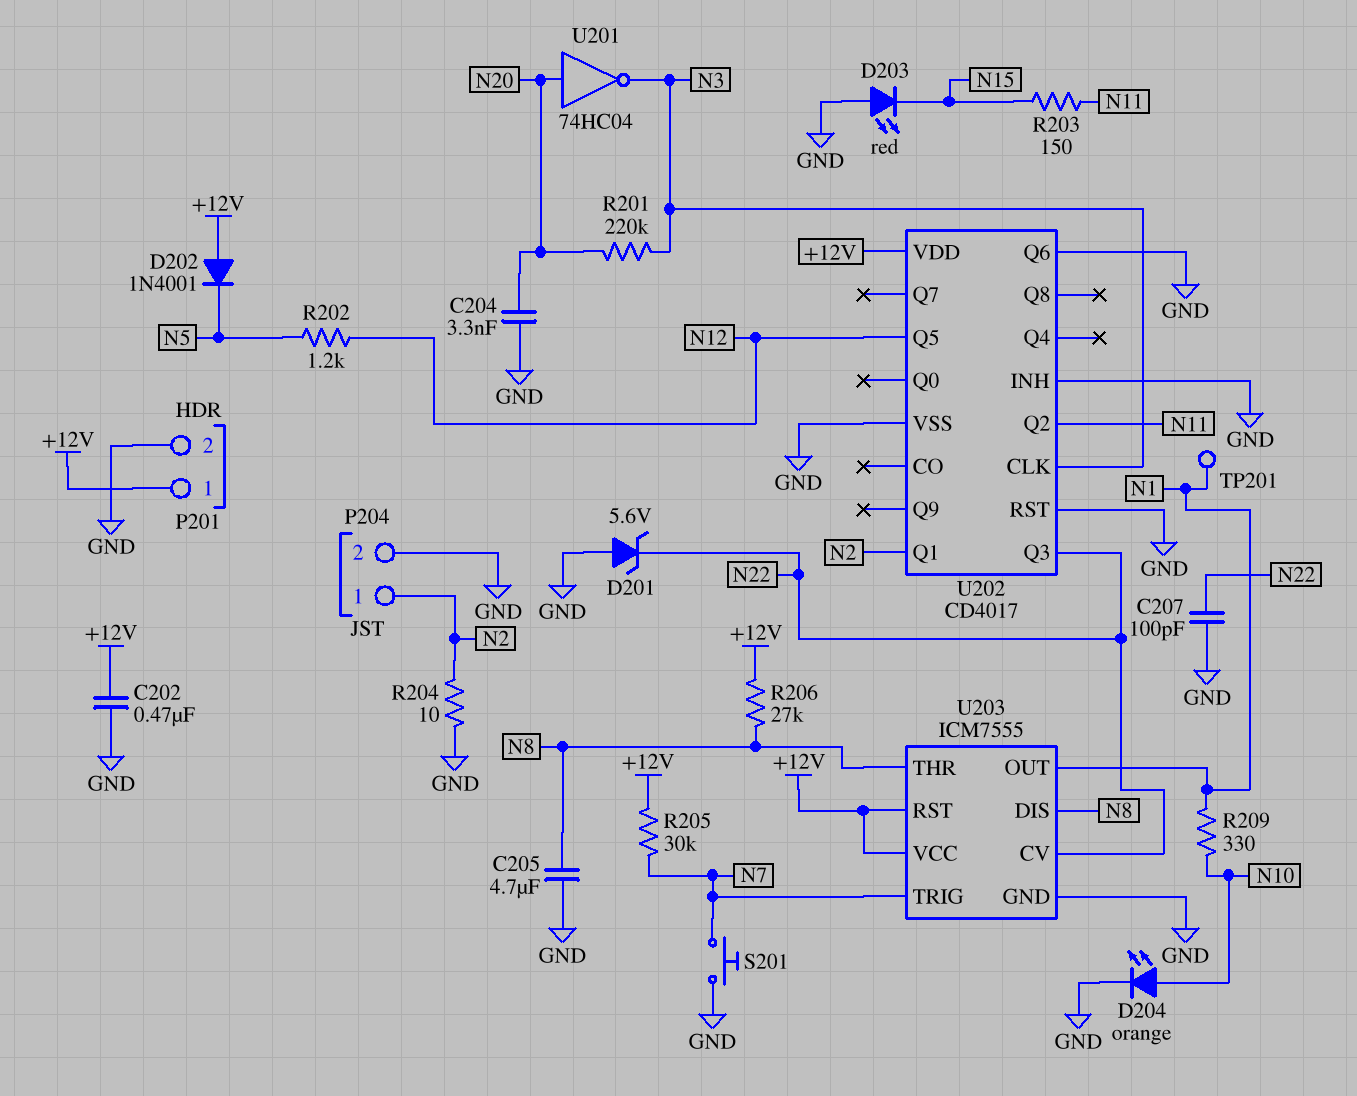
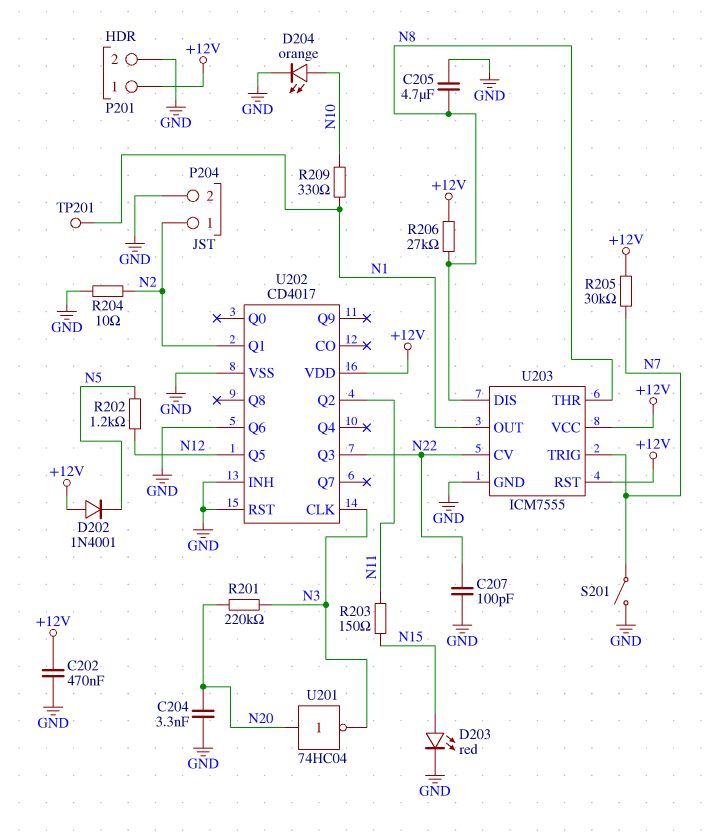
D201: zener 5.6V (A GND, K N22) -> none
D203: LED red (A GND, K N15) -> LED red (A N15, K GND)
S201: button (GND, N7) -> switch (GND, N7)

